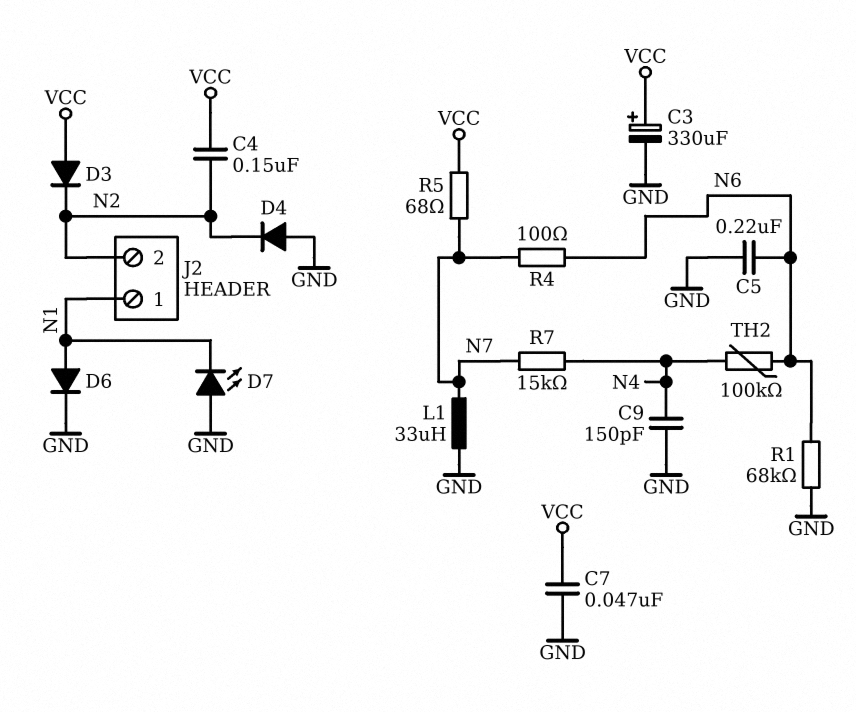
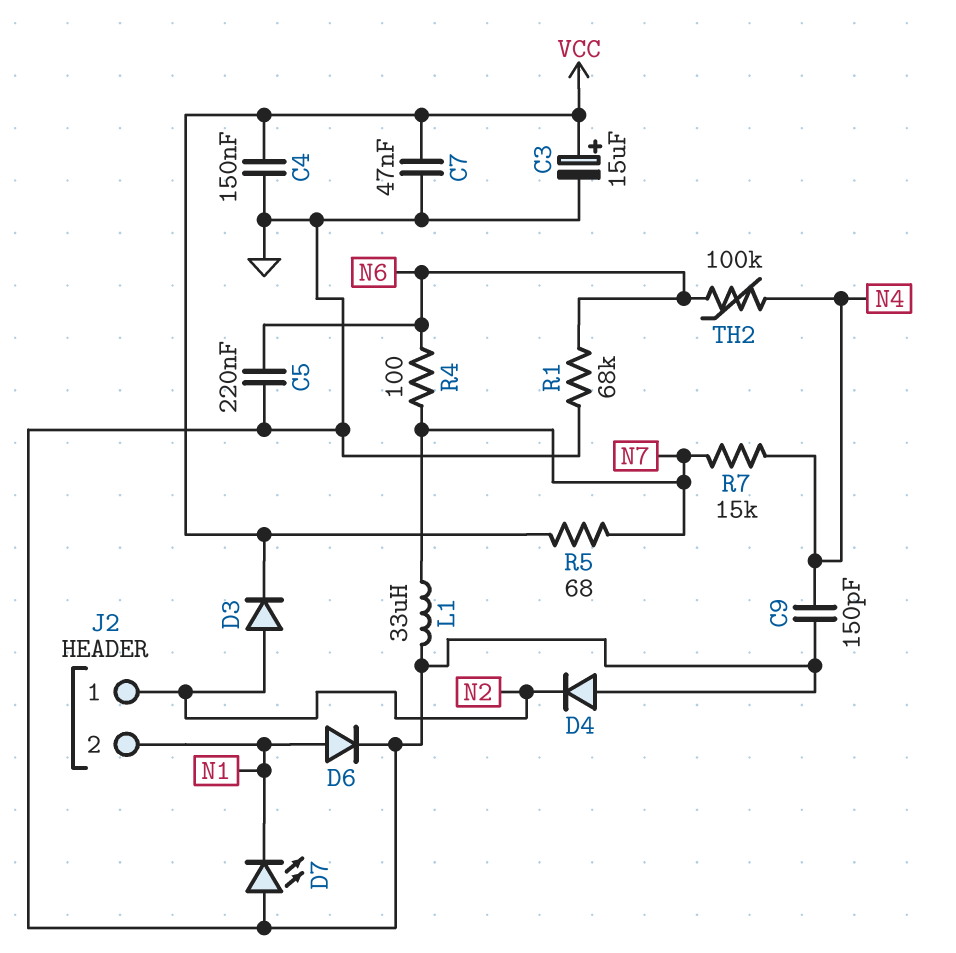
C3: 330uF (plus VCC, minus GND) -> 15uF (plus VCC, minus GND)
C4: 150nF (N2, VCC) -> 150nF (GND, VCC)
D3: diode (A VCC, K N2) -> diode (A N2, K VCC)
J2 pin 1: N1 -> N2
J2 pin 2: N2 -> N1

